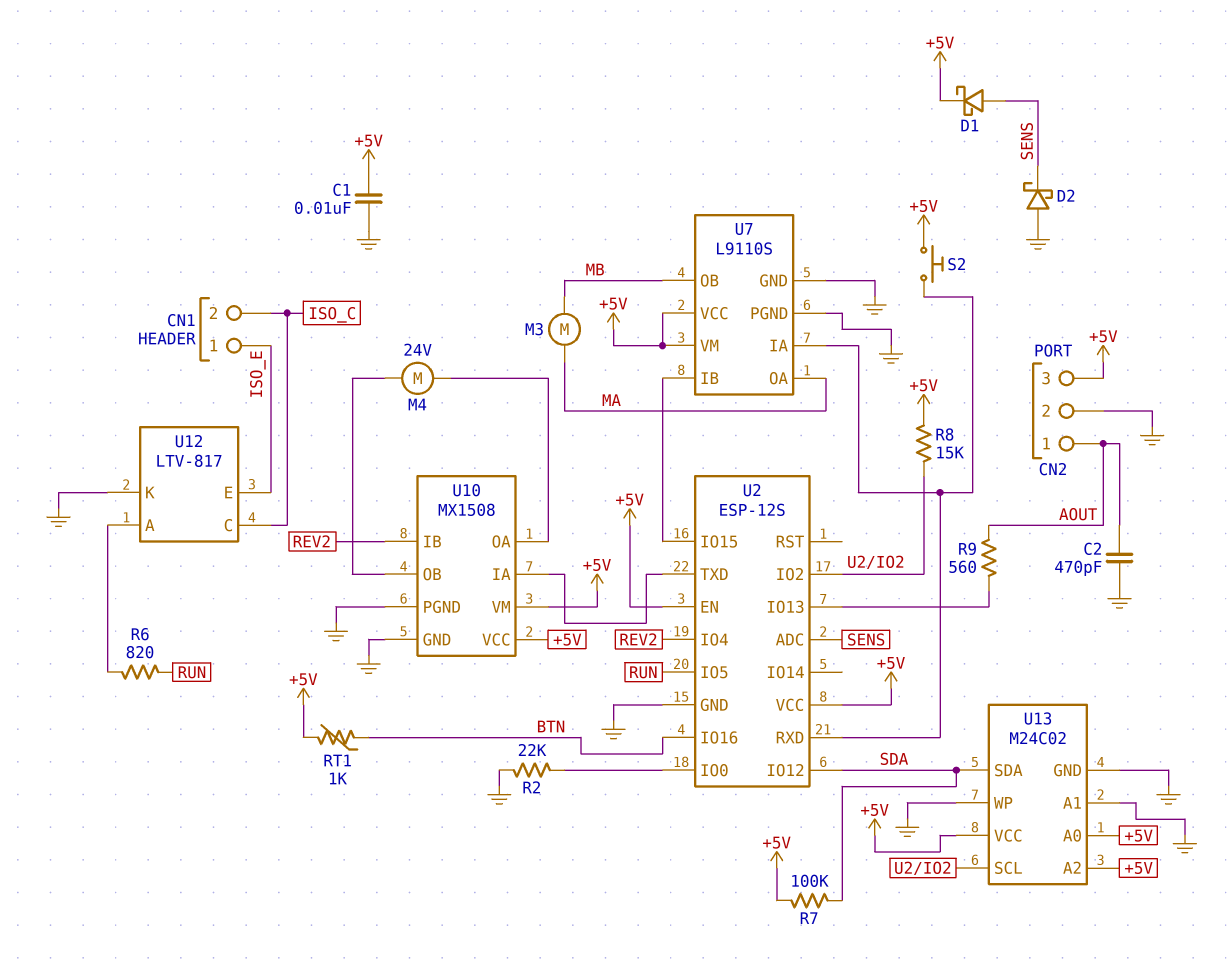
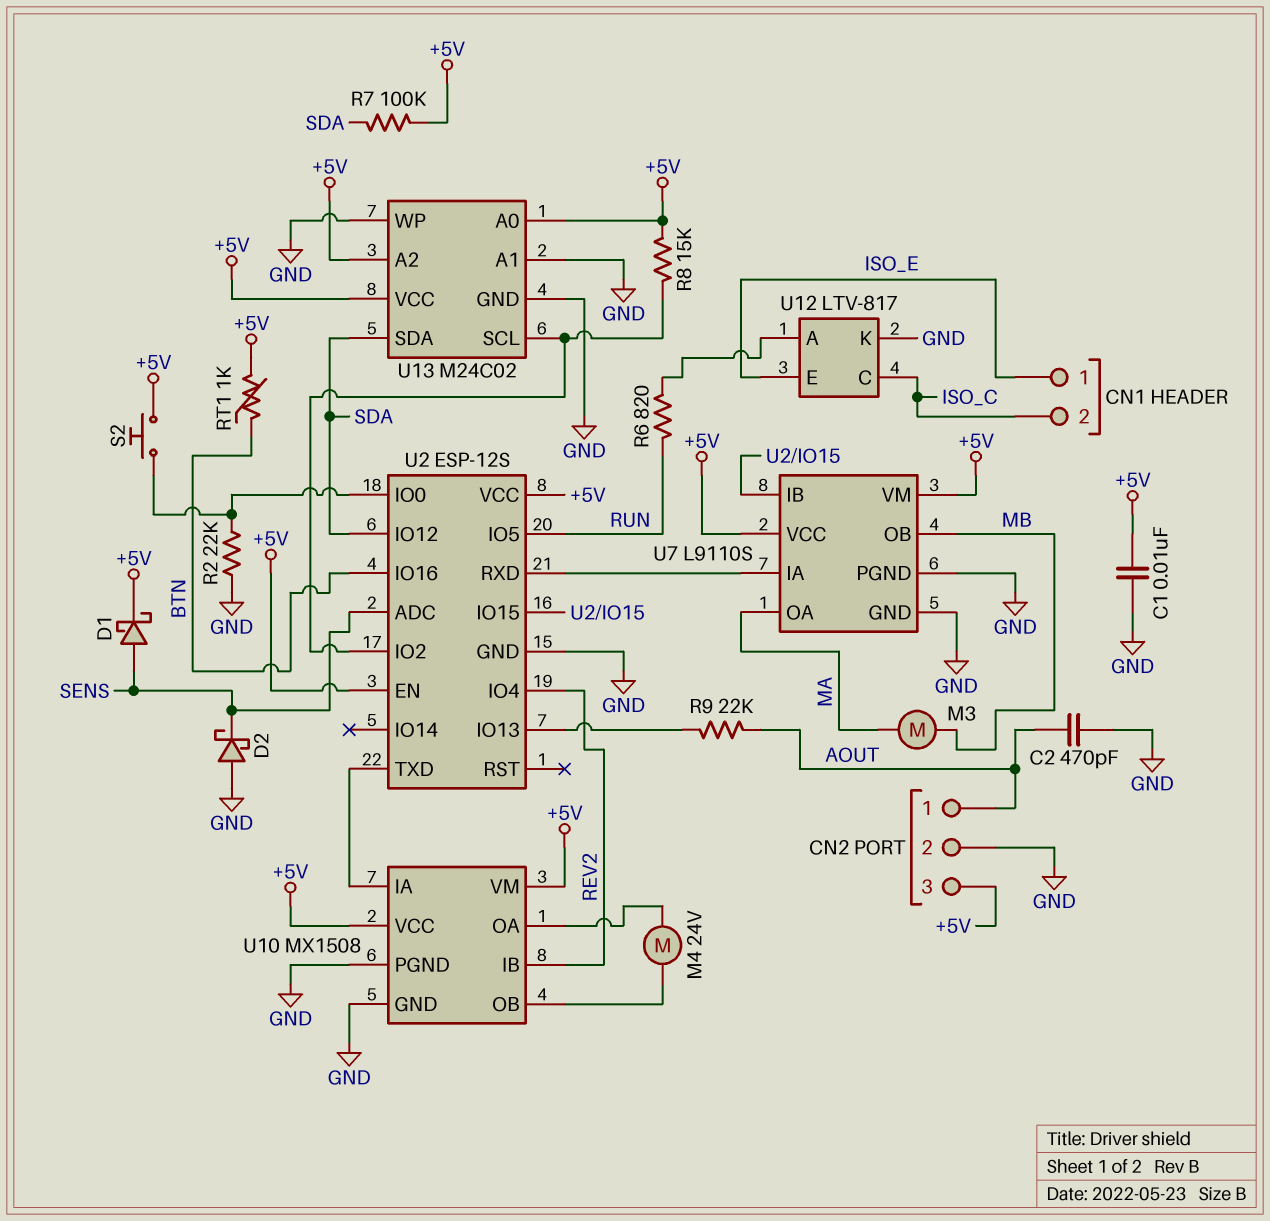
R9: 560 (AOUT, U2/IO13) -> 22k (AOUT, U2/IO13)
S2: button (+5V, U2/RXD) -> button (+5V, U2/IO0)

